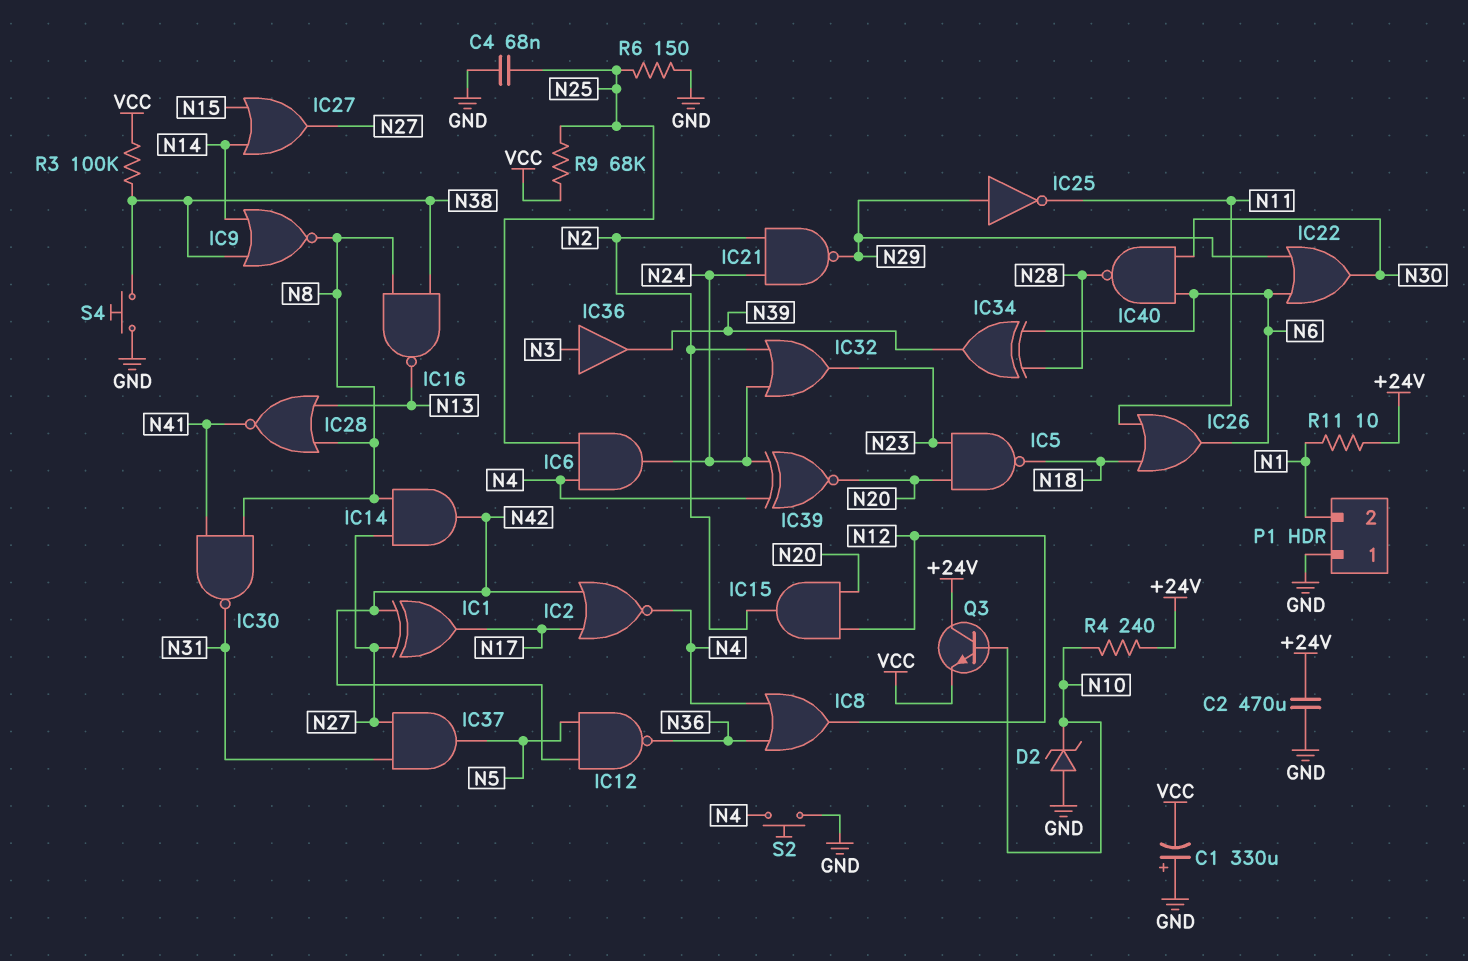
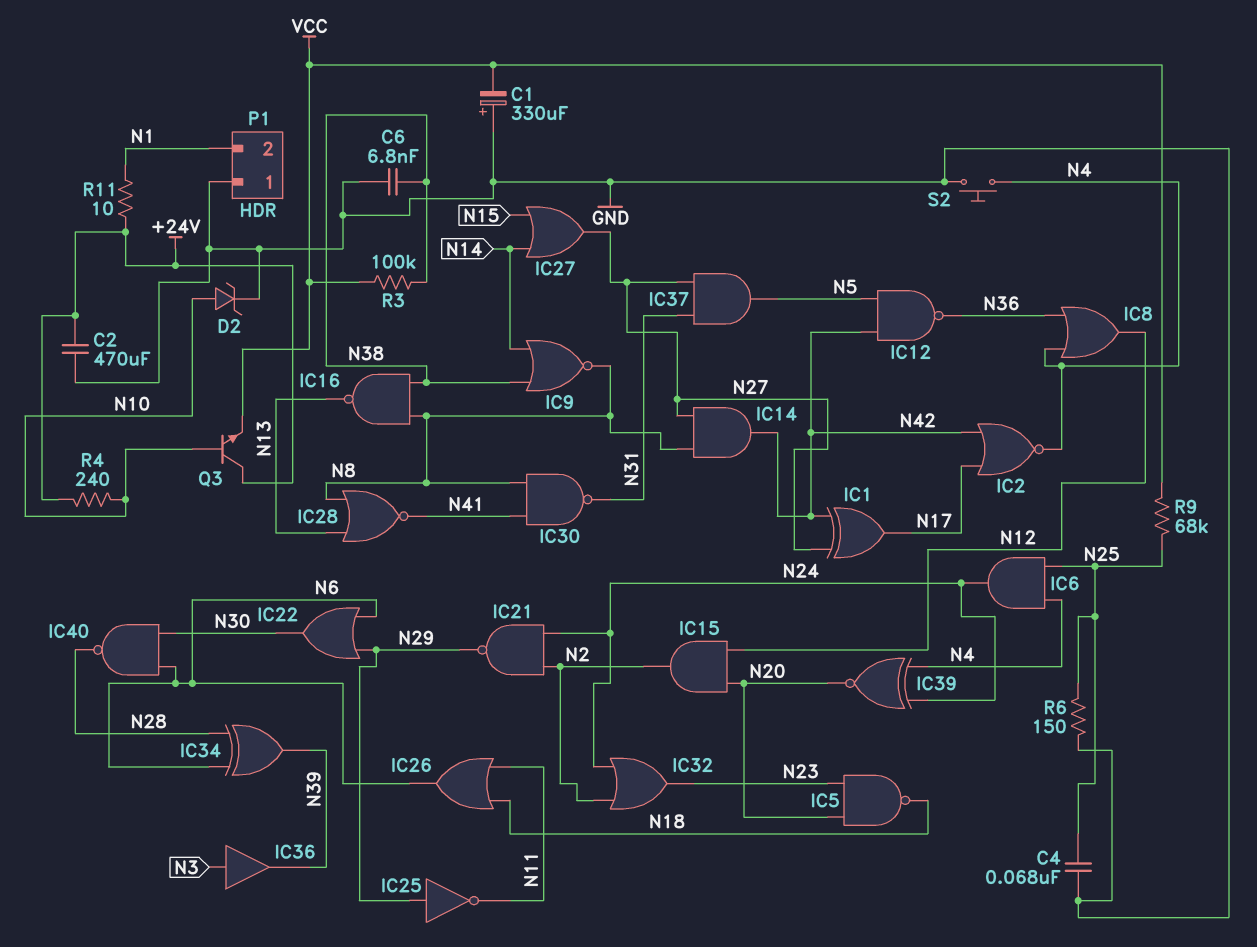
C6: none -> 6.8nF (GND, N38)
D2: zener (A GND, K N10) -> zener (A N10, K GND)
S4: button (GND, N38) -> none

